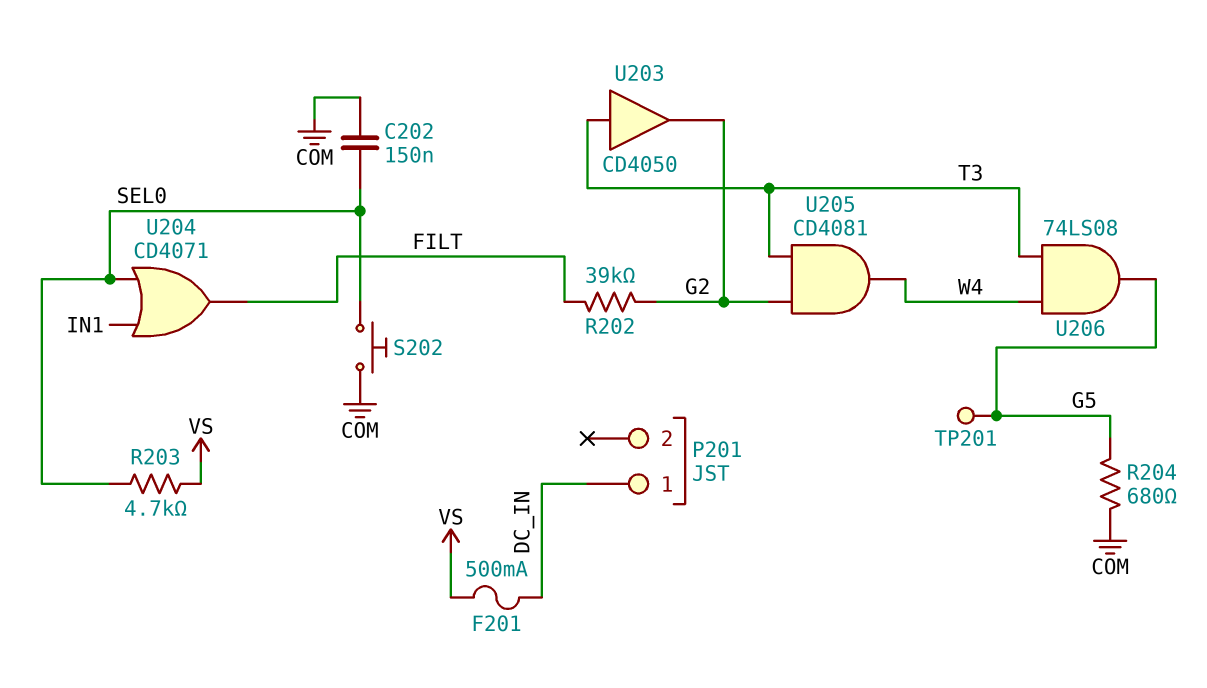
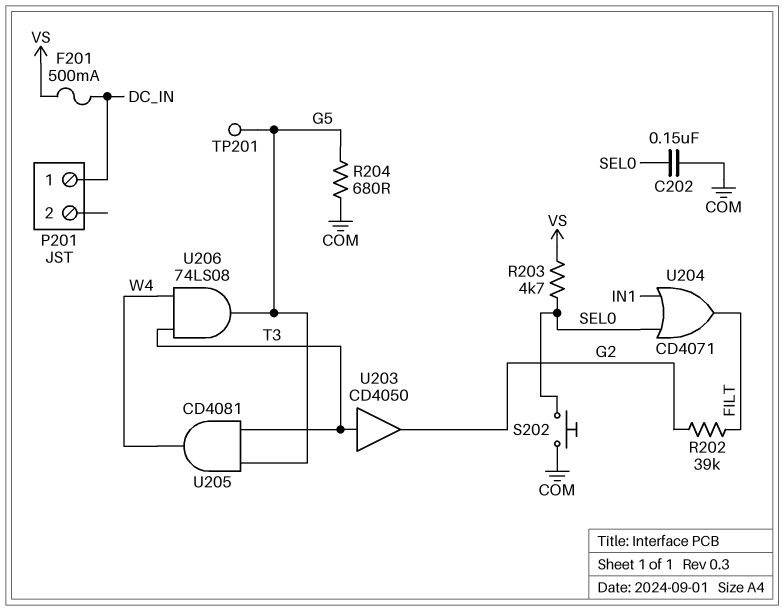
U205: AND CD4081 (in G2, in T3, out W4) -> AND CD4081 (in G5, in T3, out W4)

